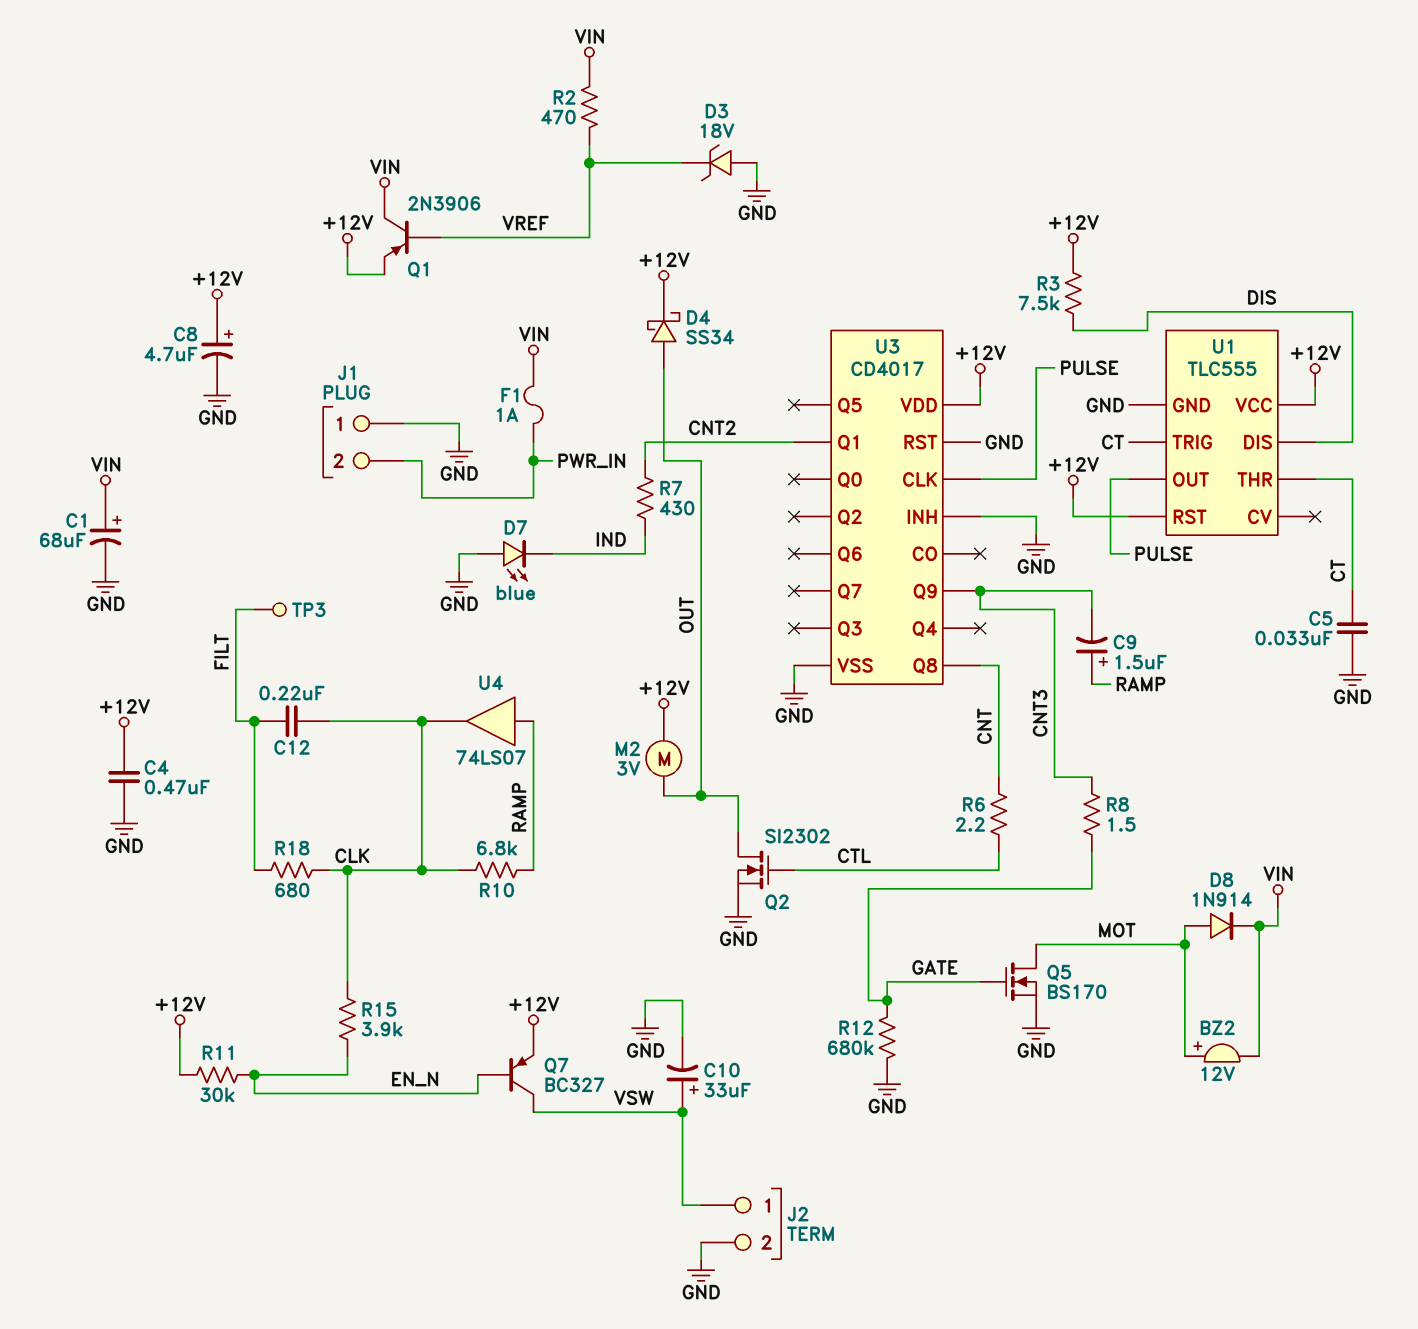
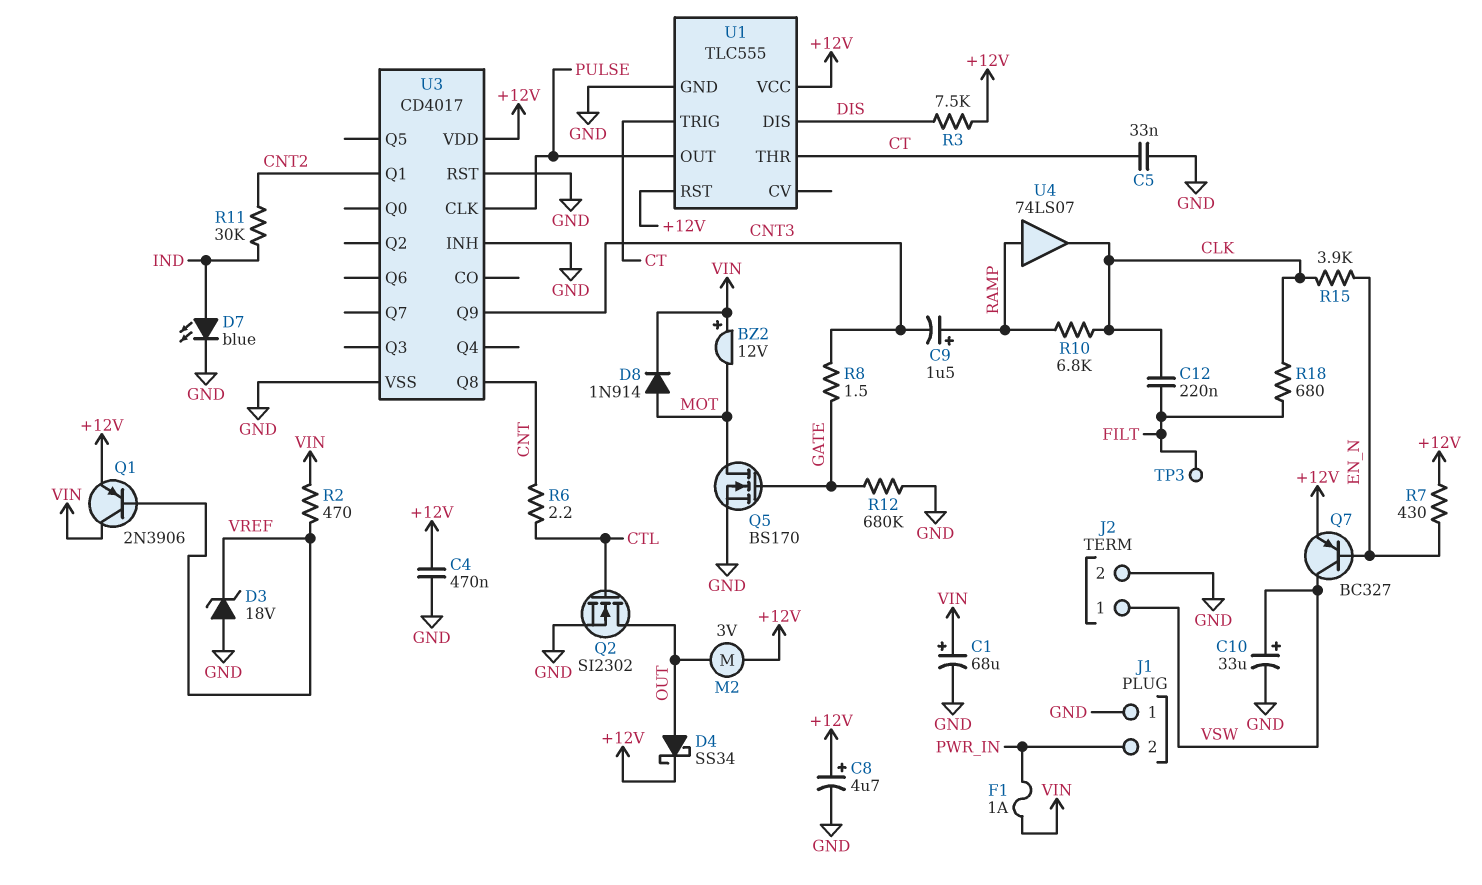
BZ2: buzzer 12V (plus MOT, minus VIN) -> buzzer 12V (plus VIN, minus MOT)
D7: LED blue (A GND, K IND) -> LED blue (A IND, K GND)
R7: 430 (CNT2, IND) -> 430 (+12V, EN_N)
R11: 30k (+12V, EN_N) -> 30k (CNT2, IND)

